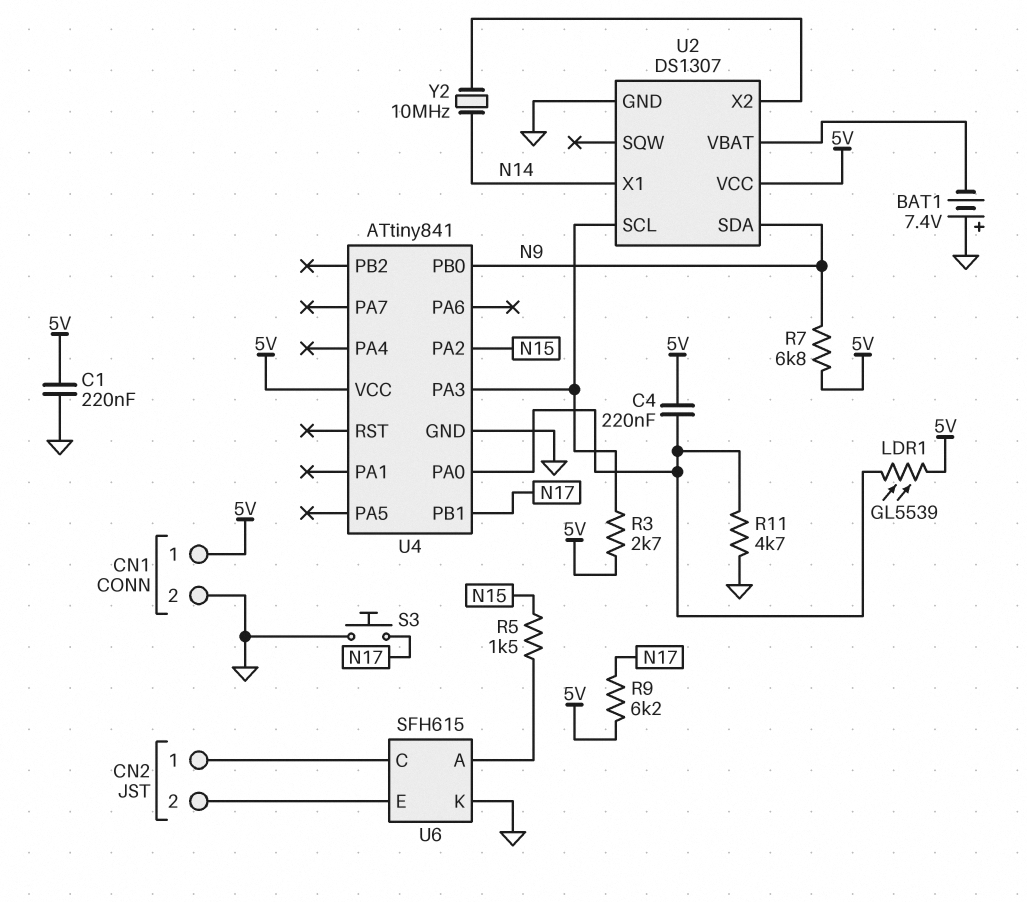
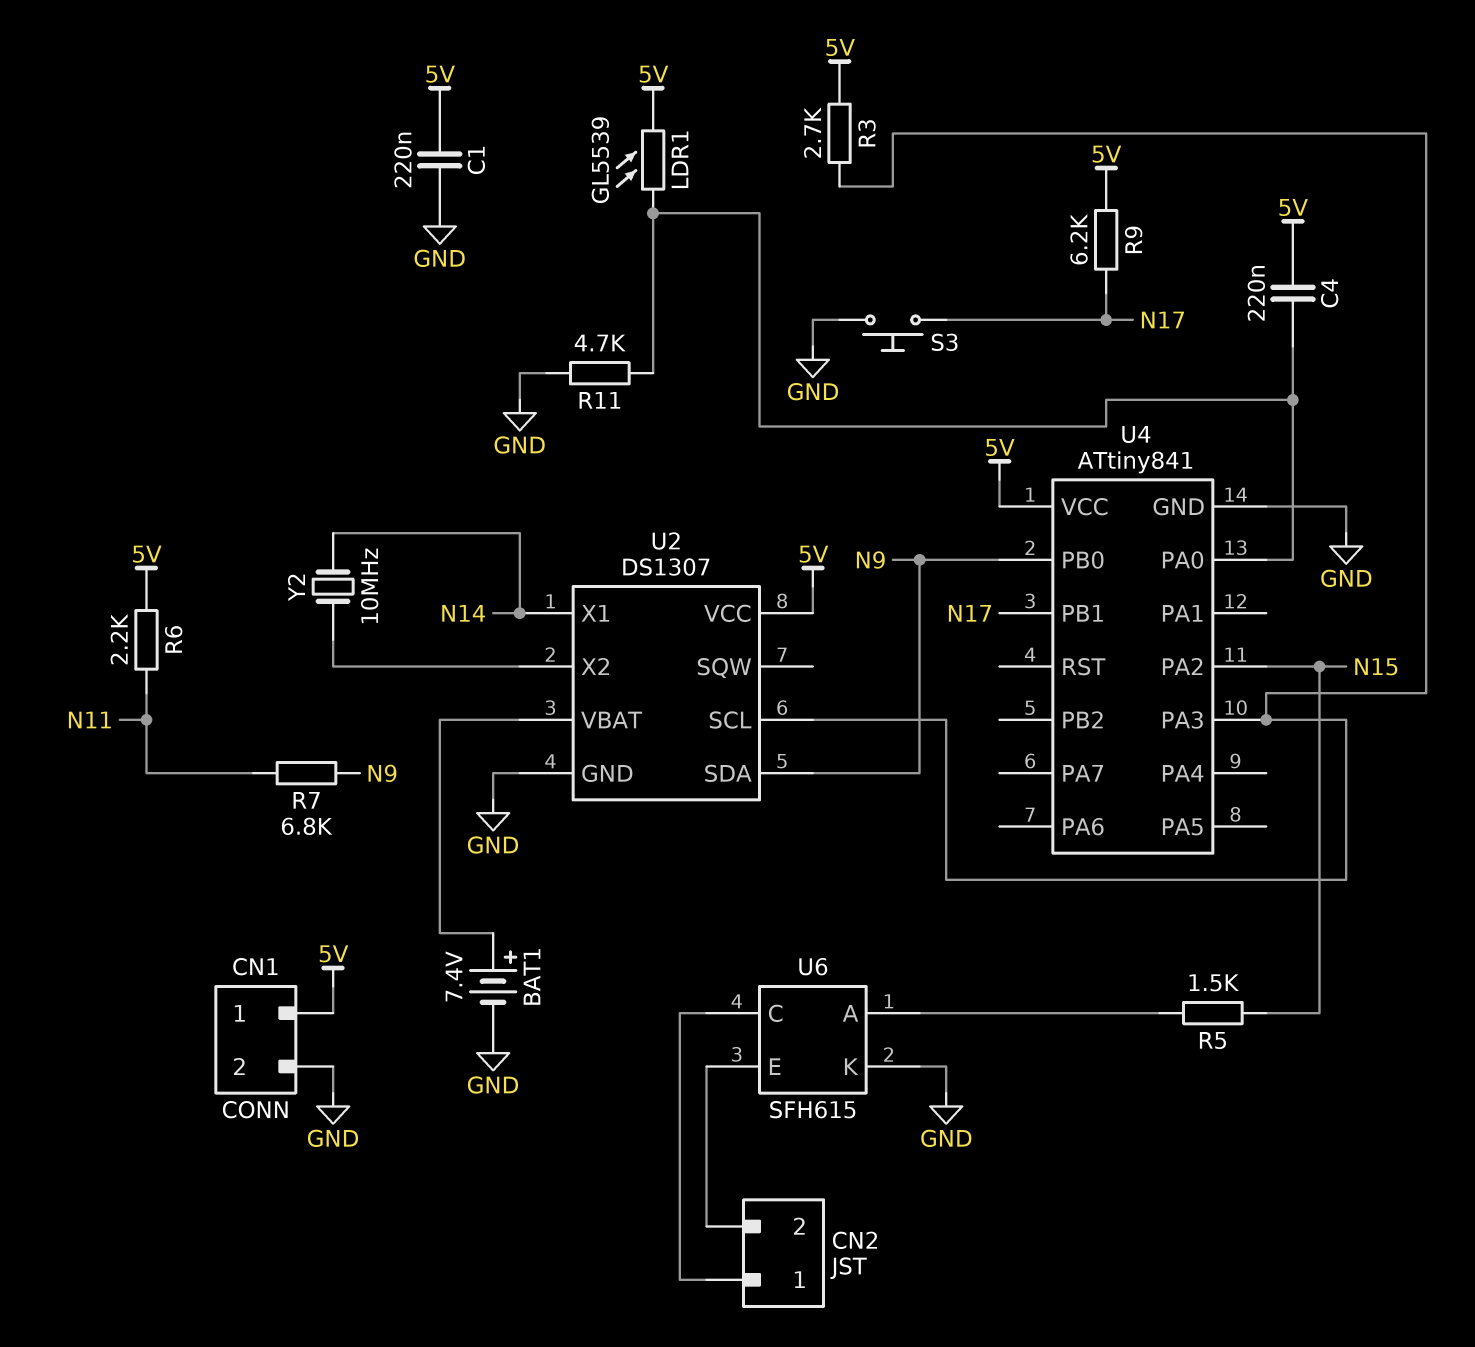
BAT1: 7.4V (plus GND, minus U2/VBAT) -> 7.4V (plus U2/VBAT, minus GND)
R6: none -> 2.2k (5V, N11)
R7: 6.8k (5V, N9) -> 6.8k (N9, N11)

